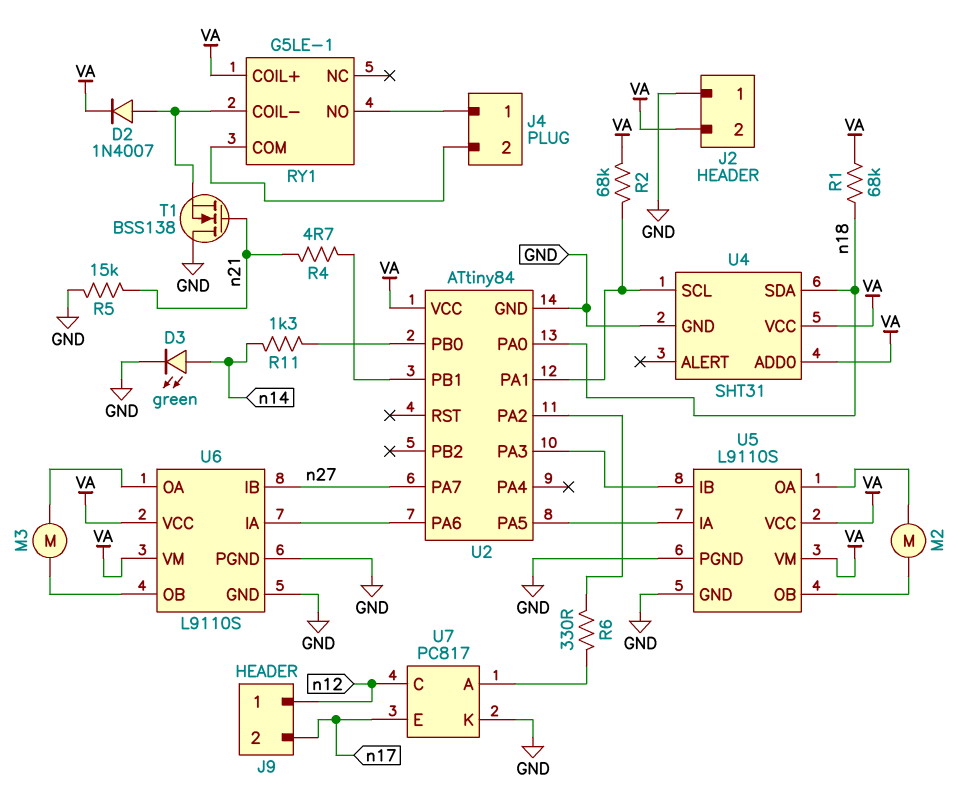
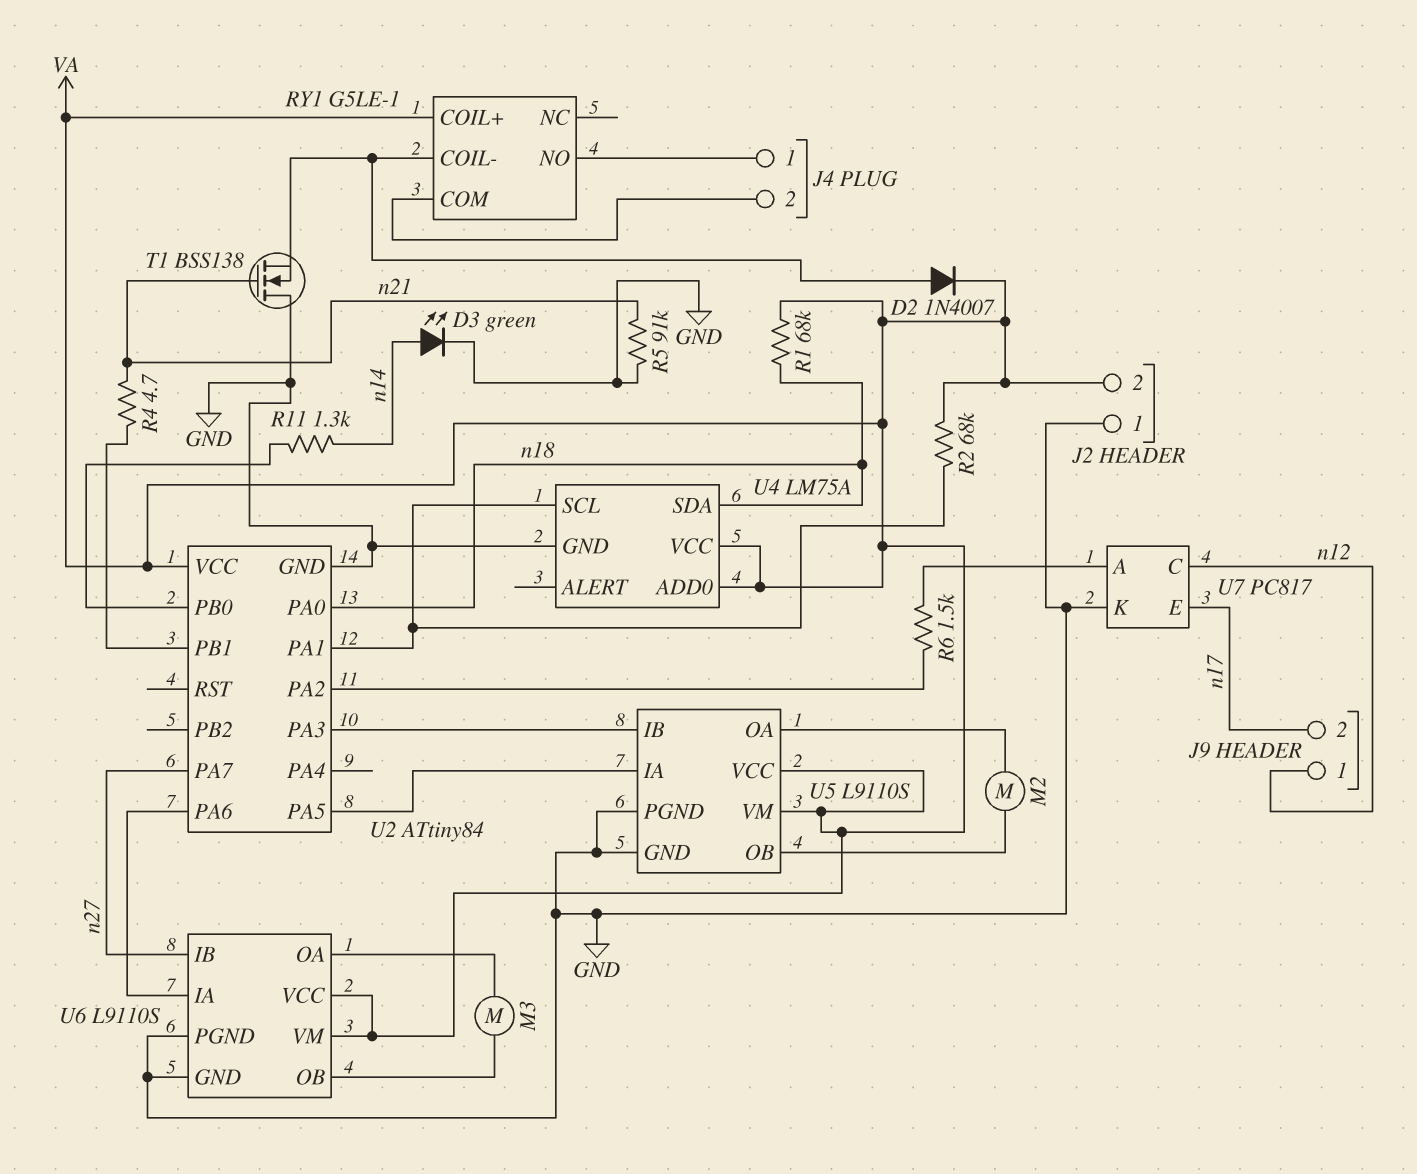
R5: 15k (GND, n21) -> 91k (GND, n21)
R6: 330 (U2/PA2, U7/A) -> 1.5k (U2/PA2, U7/A)
U4: SHT31 -> LM75A

